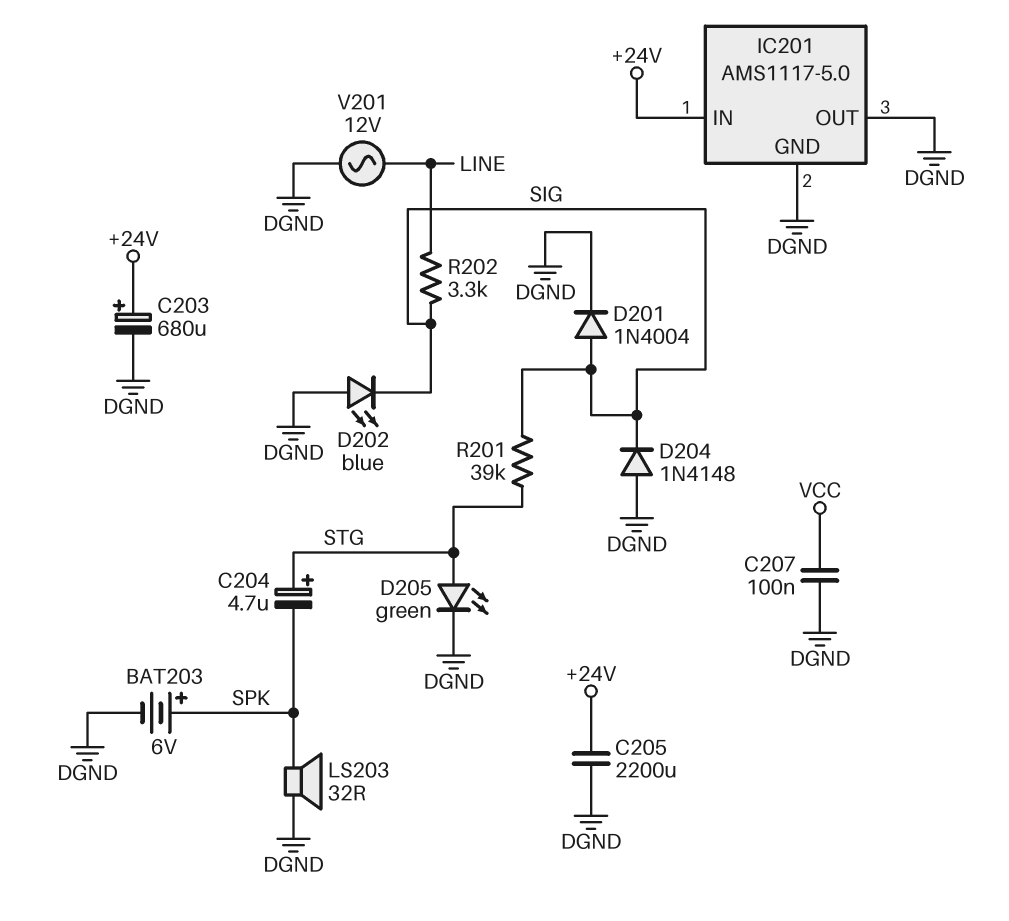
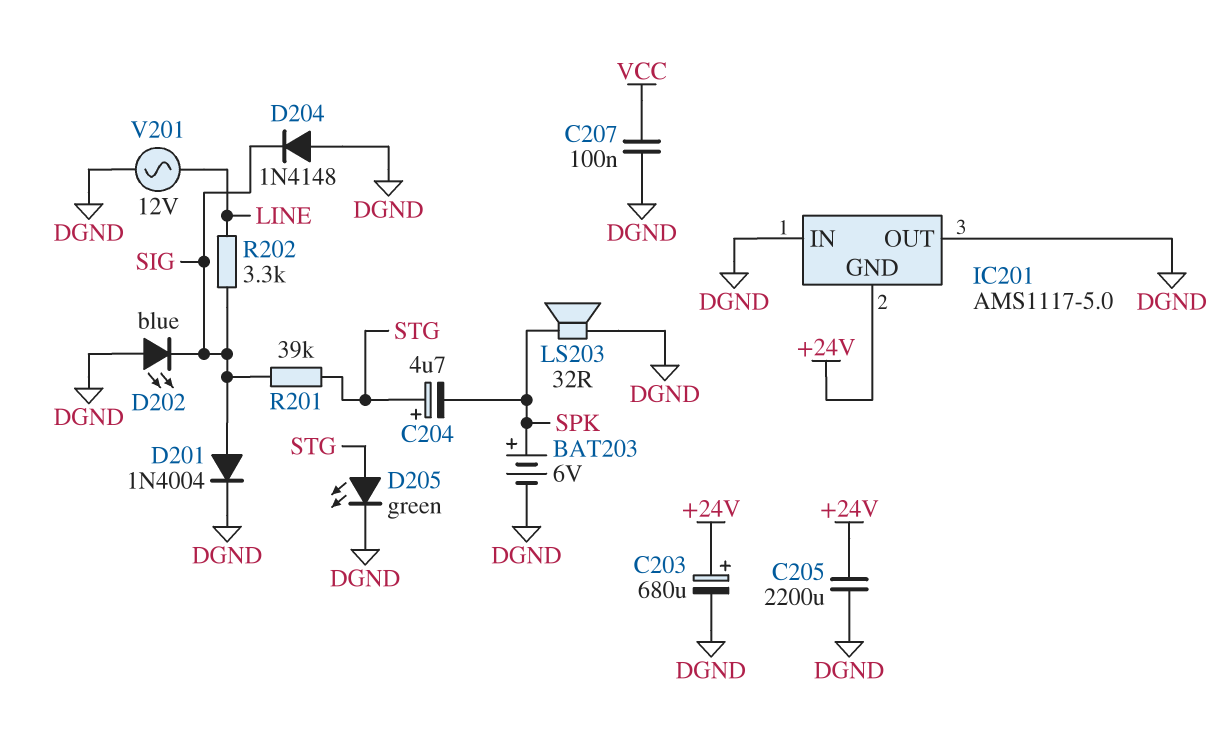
IC201 pin GND: DGND -> +24V
IC201 pin IN: +24V -> DGND

